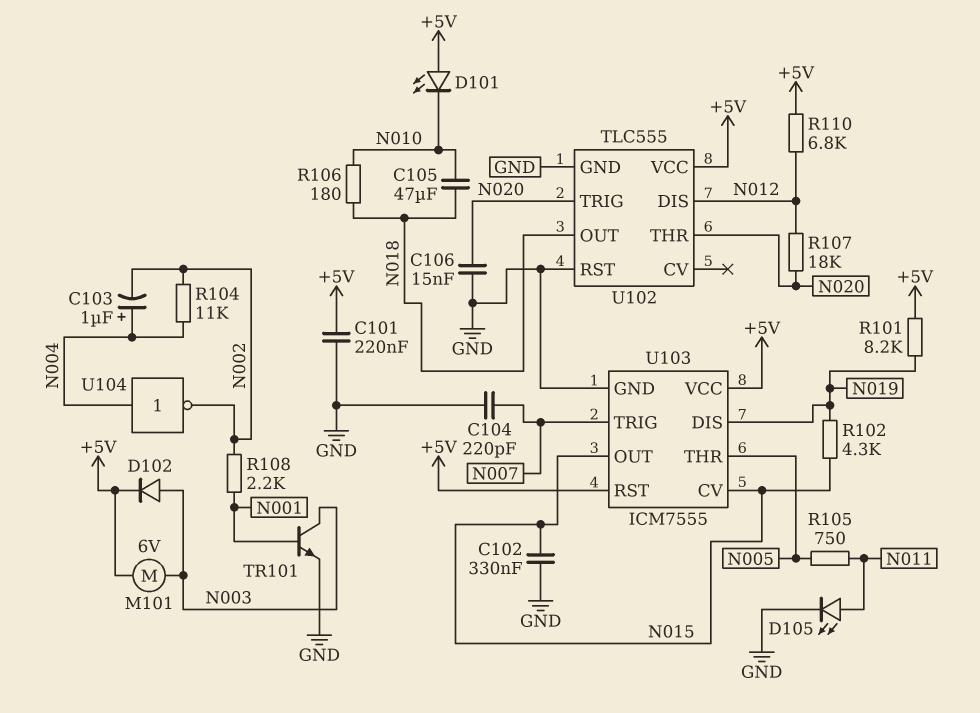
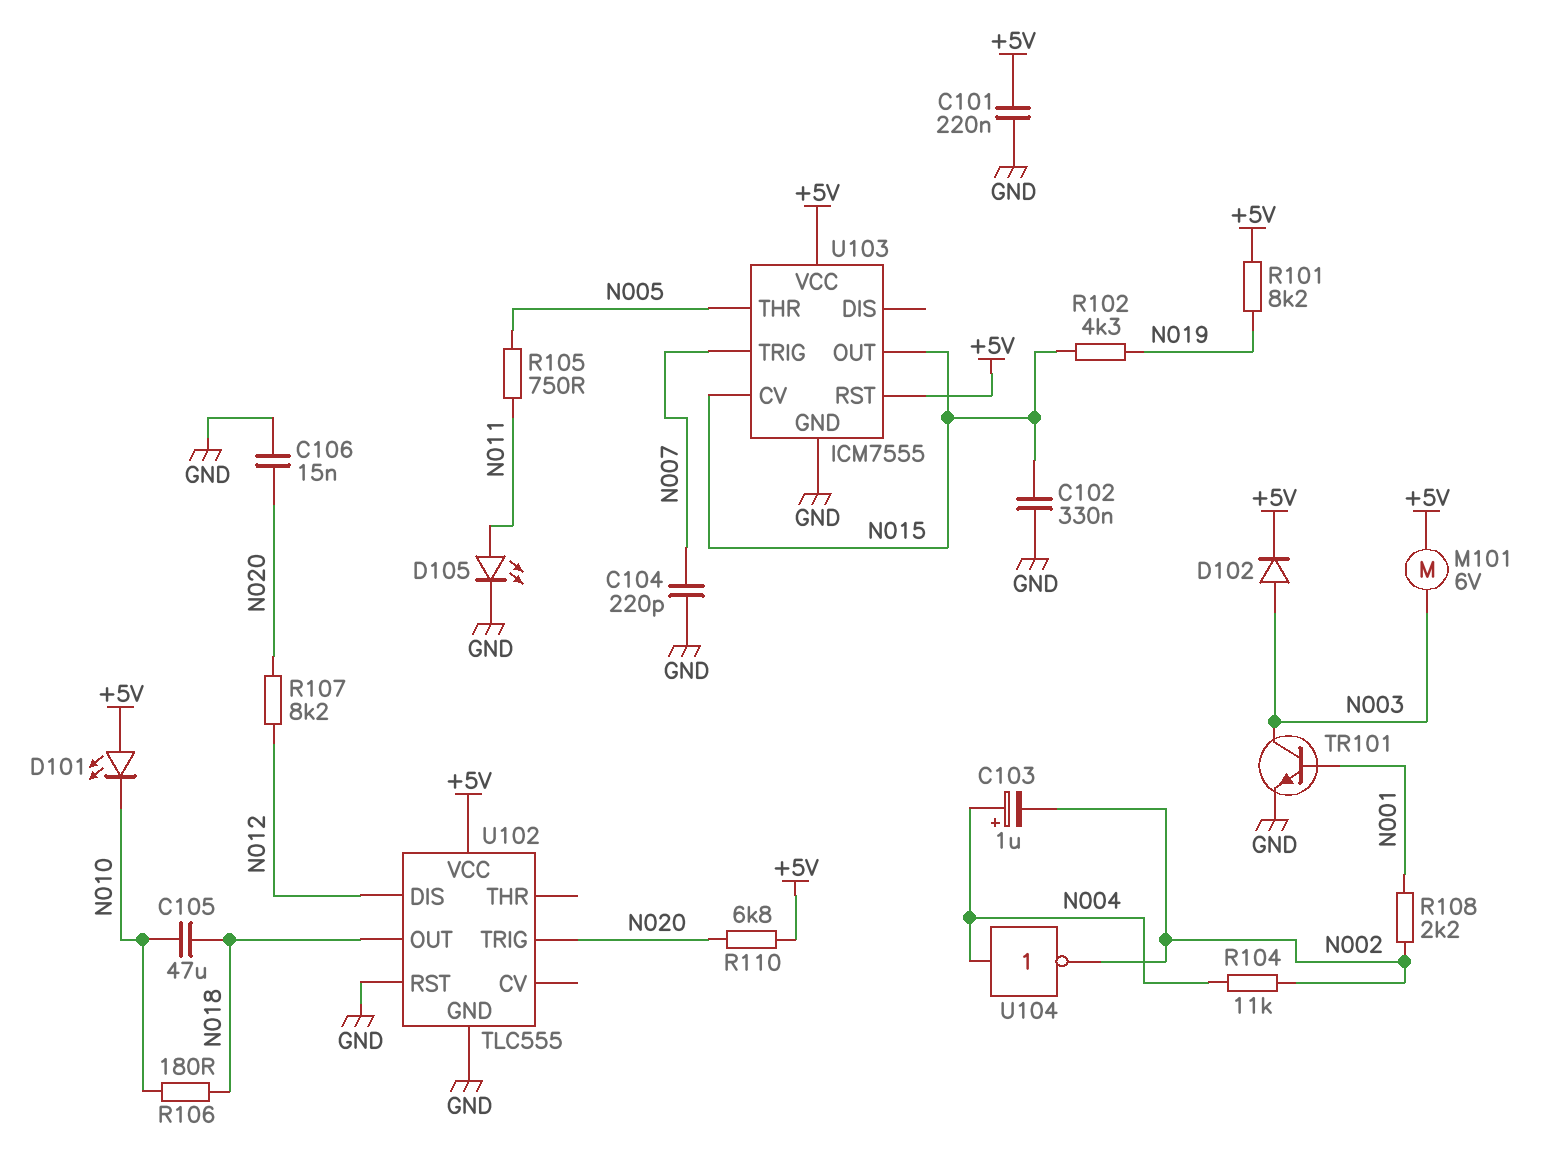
R107: 18k (N012, N020) -> 8.2k (N012, N020)
R110: 6.8k (+5V, N012) -> 6.8k (+5V, N020)
U102 pin THR: N020 -> none
U103 pin DIS: N019 -> none

